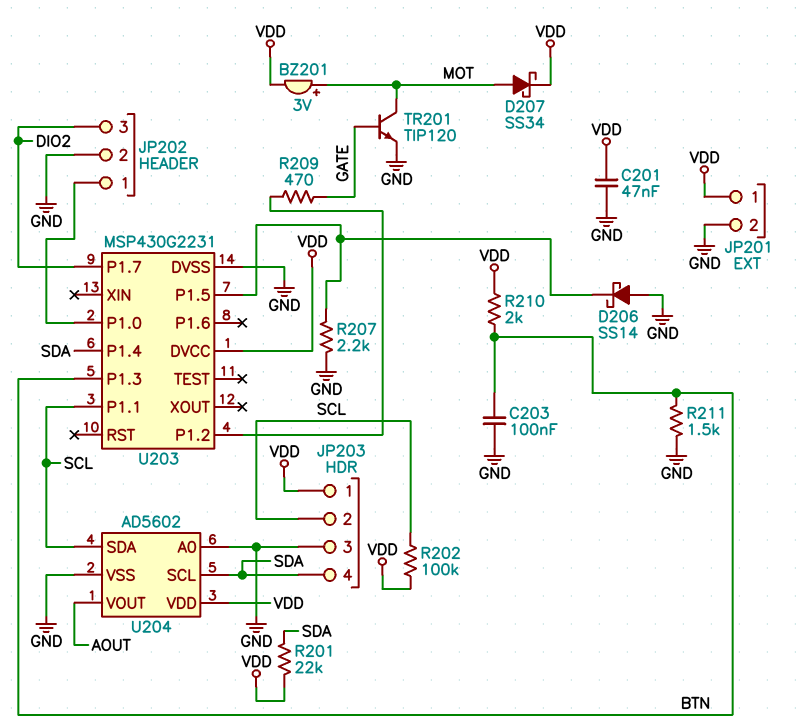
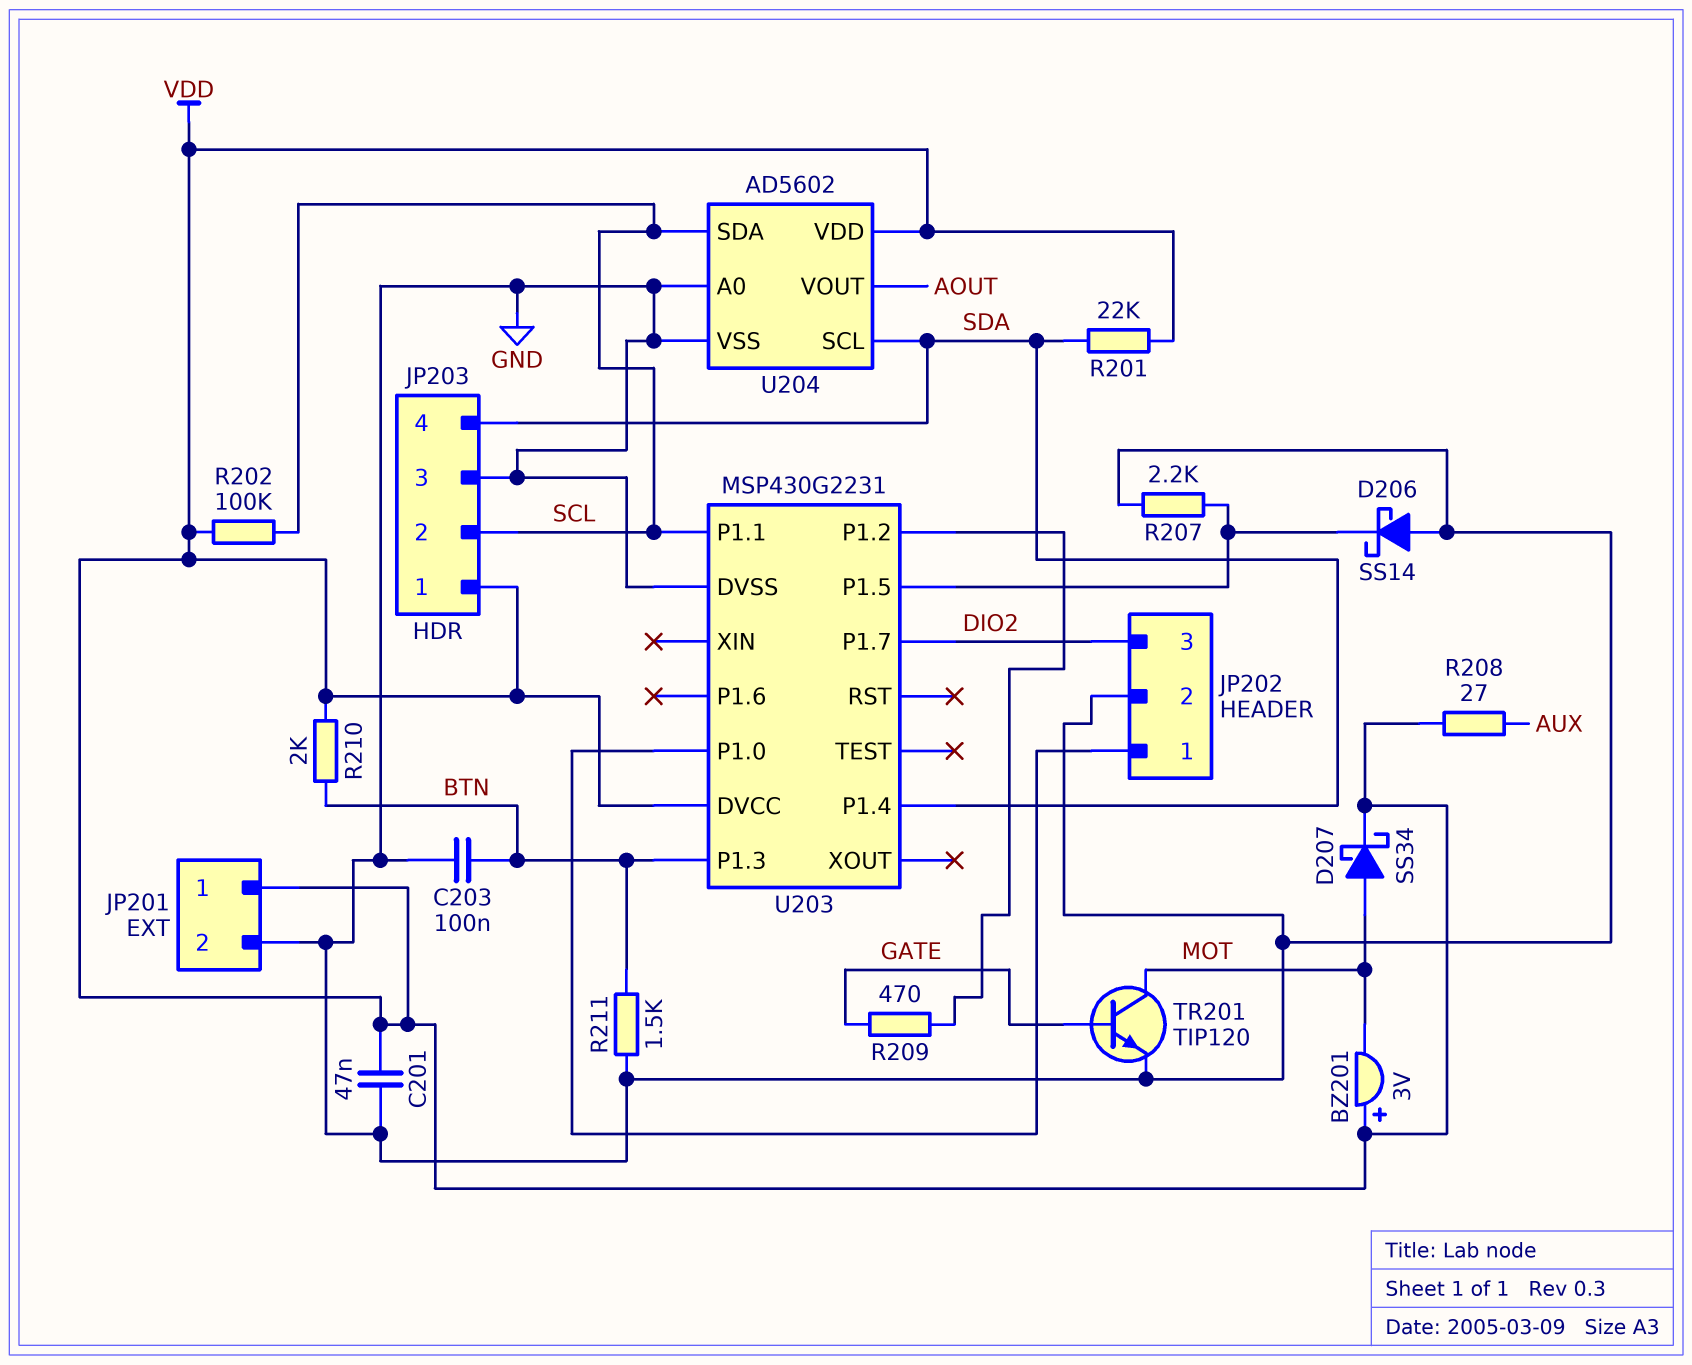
BZ201: buzzer 3V (plus MOT, minus VDD) -> buzzer 3V (plus VDD, minus MOT)
R208: none -> 27 (AUX, VDD)

